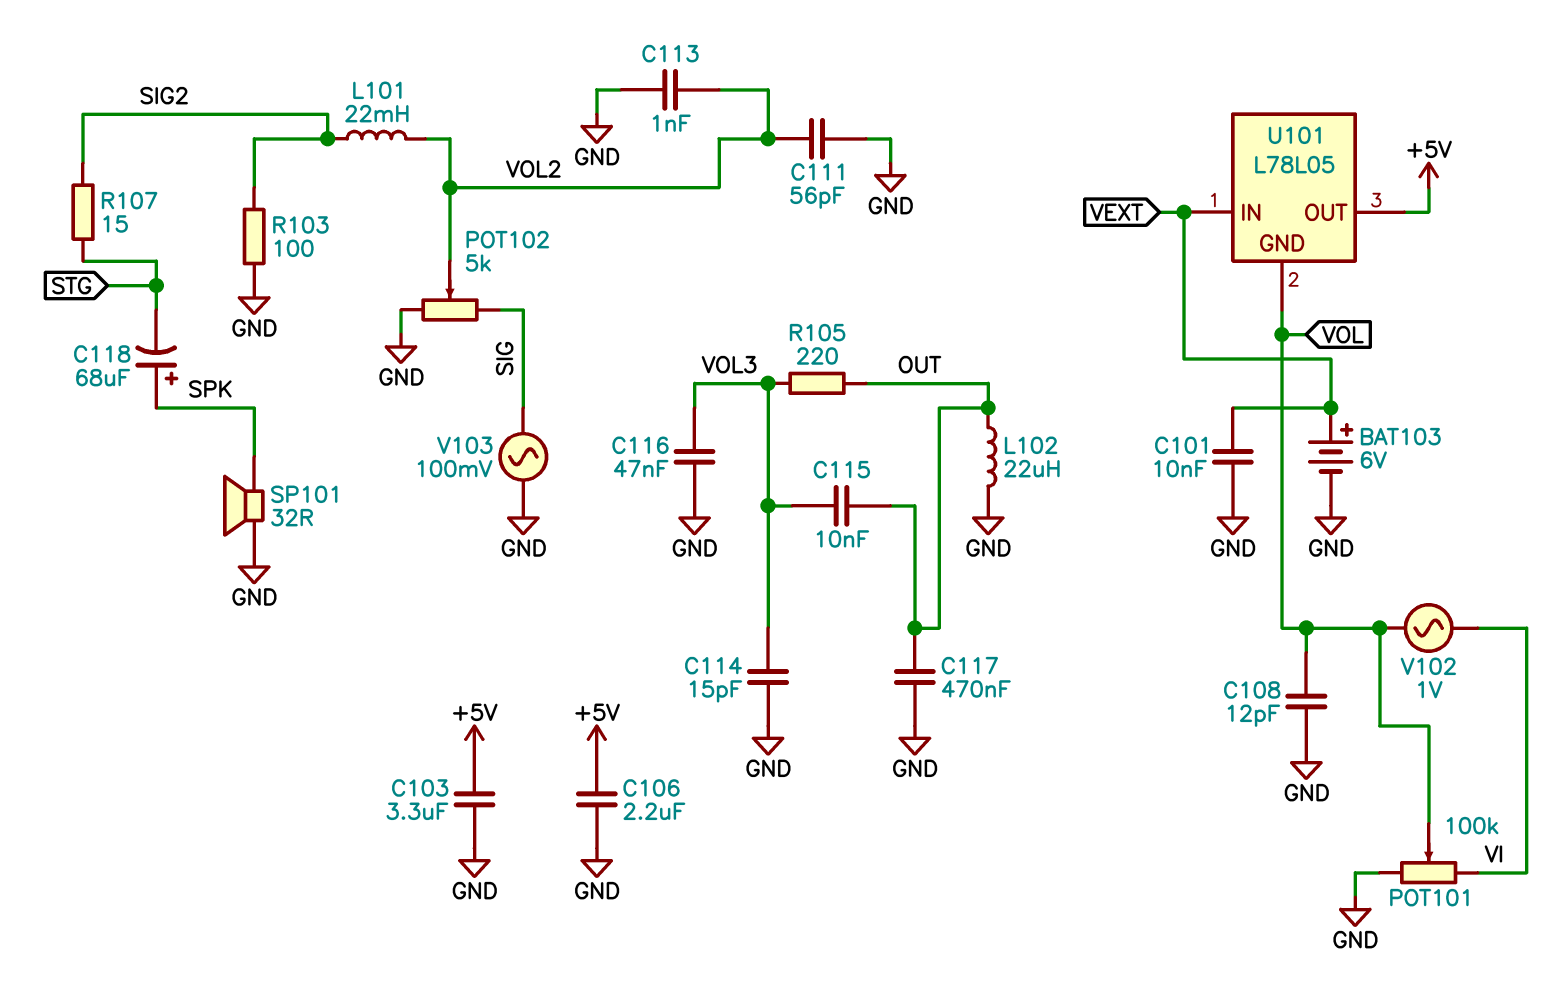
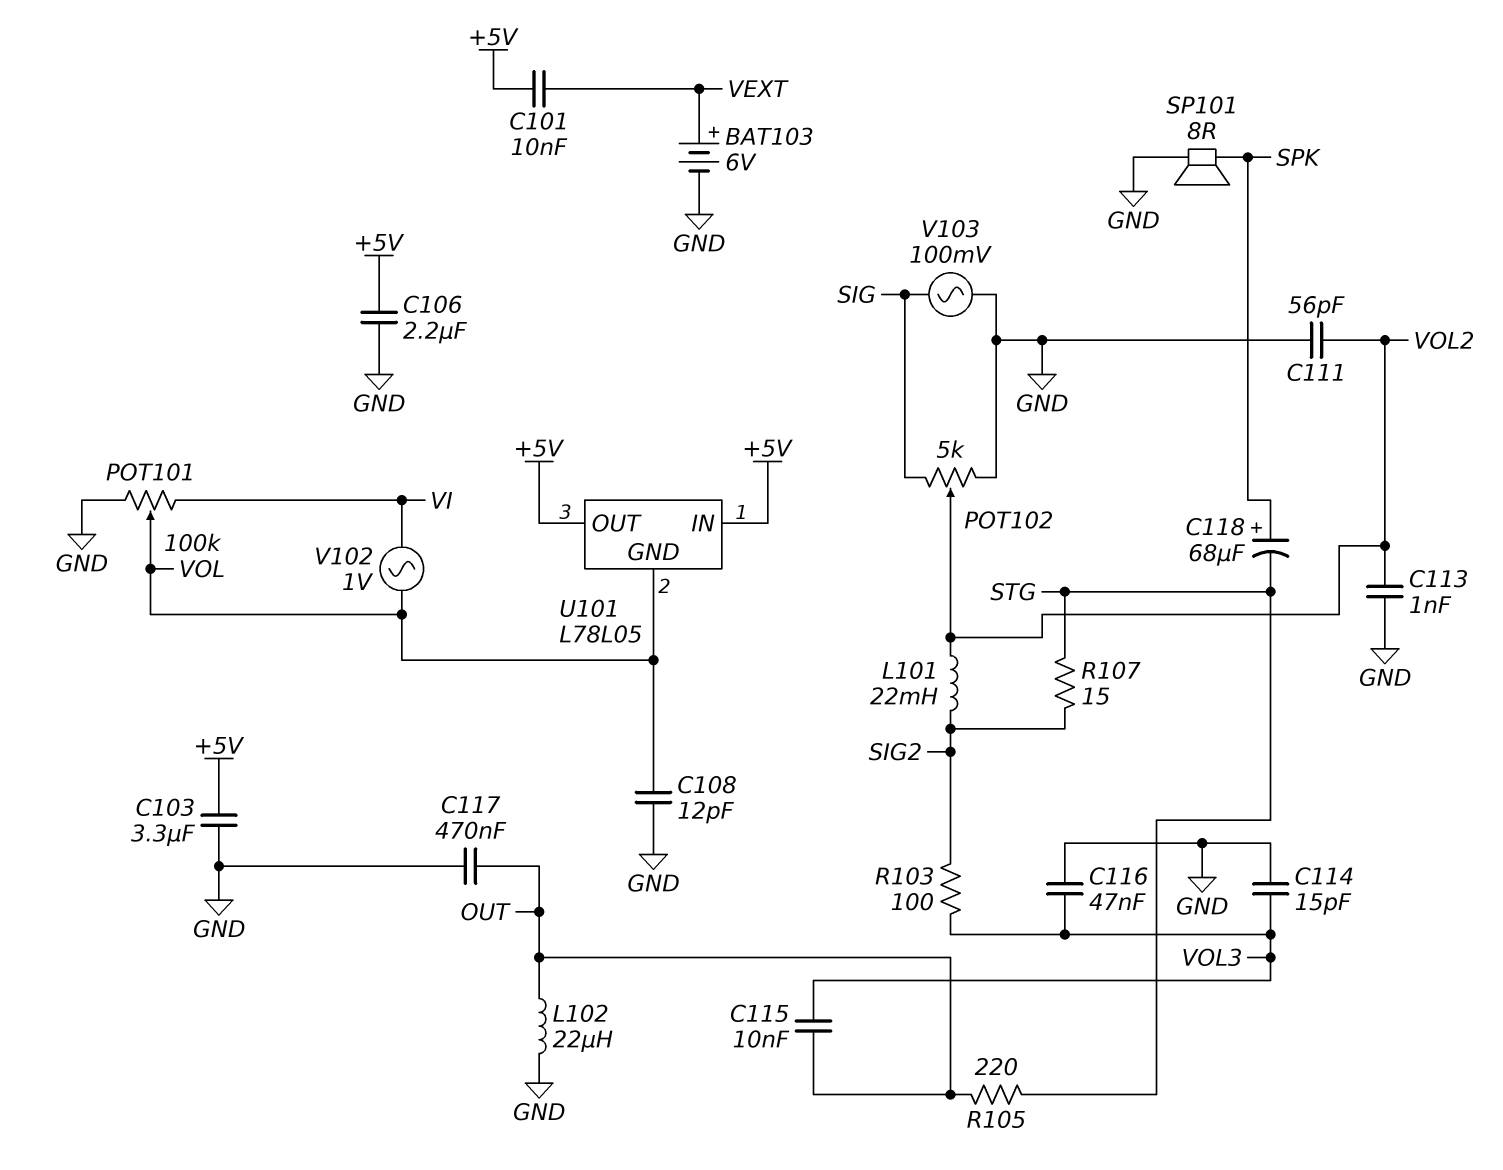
C101: 10nF (GND, VEXT) -> 10nF (+5V, VEXT)
R103: 100 (GND, SIG2) -> 100 (SIG2, VOL3)
R105: 220 (OUT, VOL3) -> 220 (OUT, STG)
SP101: speaker 32R (GND, SPK) -> speaker 8R (GND, SPK)
U101 pin IN: VEXT -> +5V

